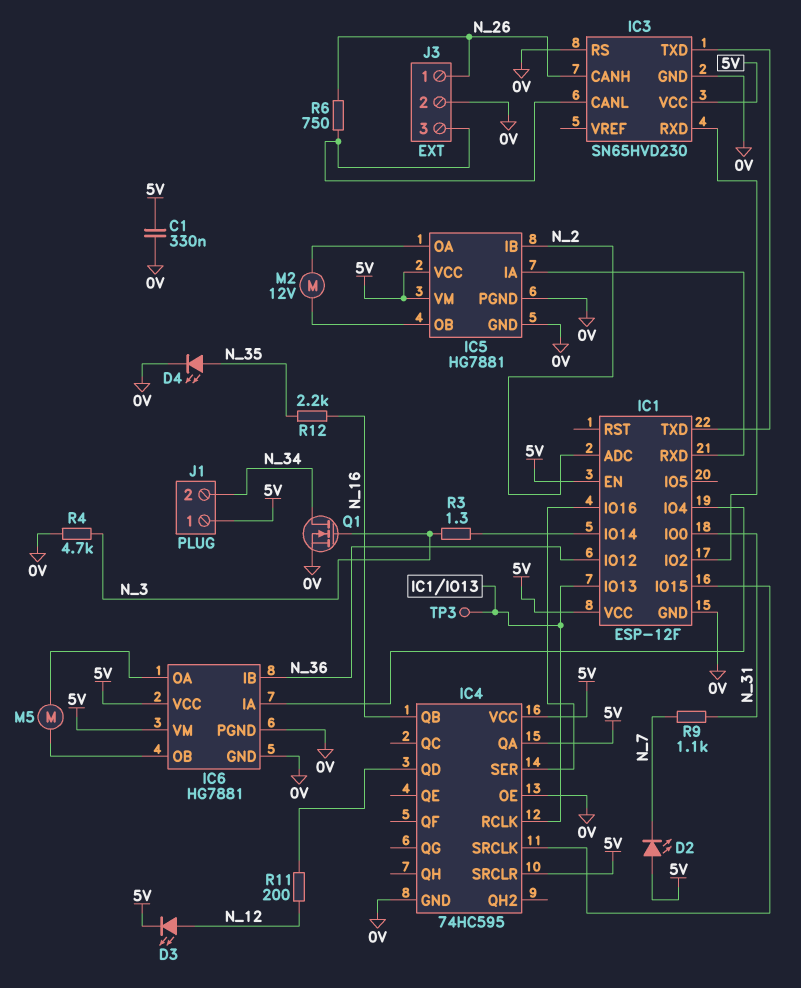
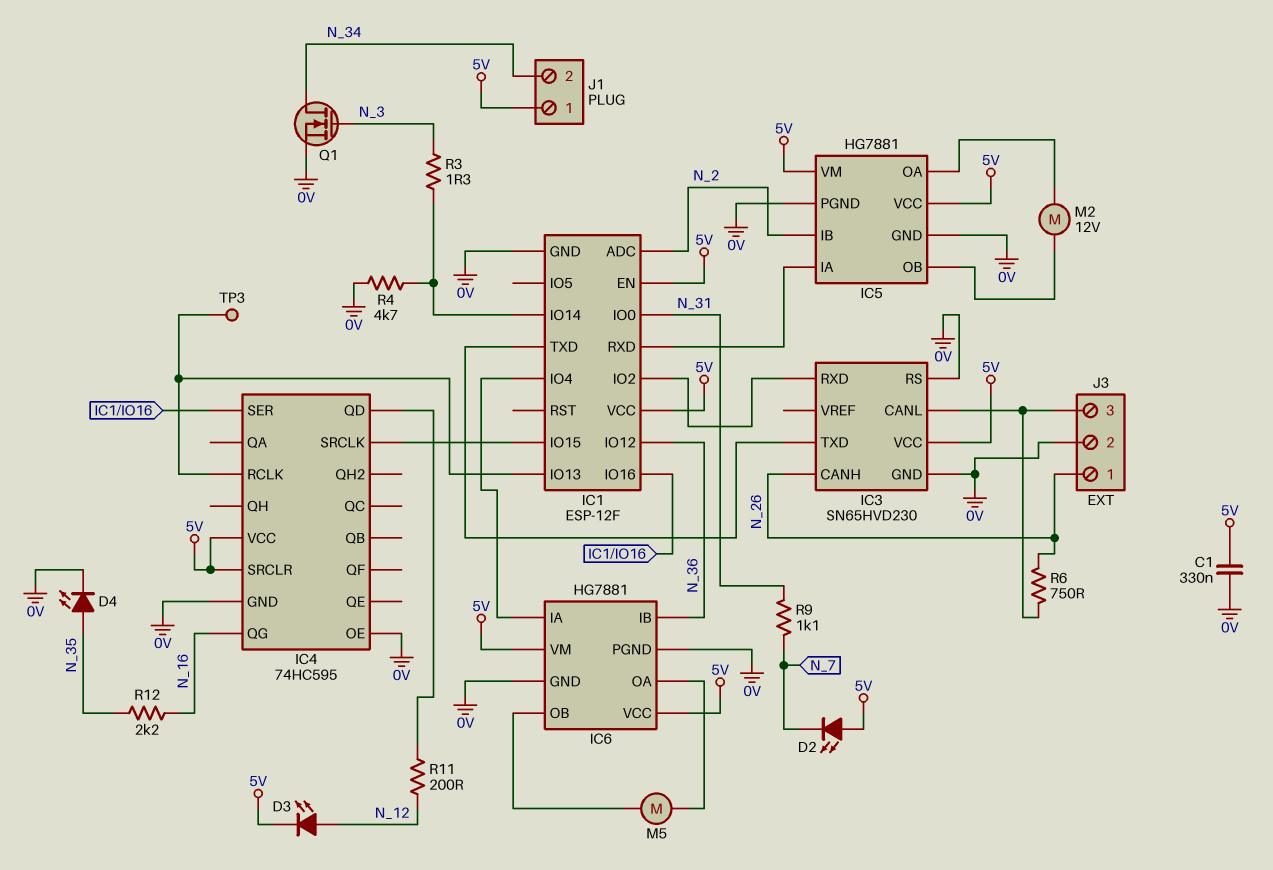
IC4 pin QA: 5V -> none
IC4 pin QB: N_16 -> none
IC4 pin QG: none -> N_16
R4: 4.7k (0V, N_3) -> 4.7k (0V, IC1/IO14)

